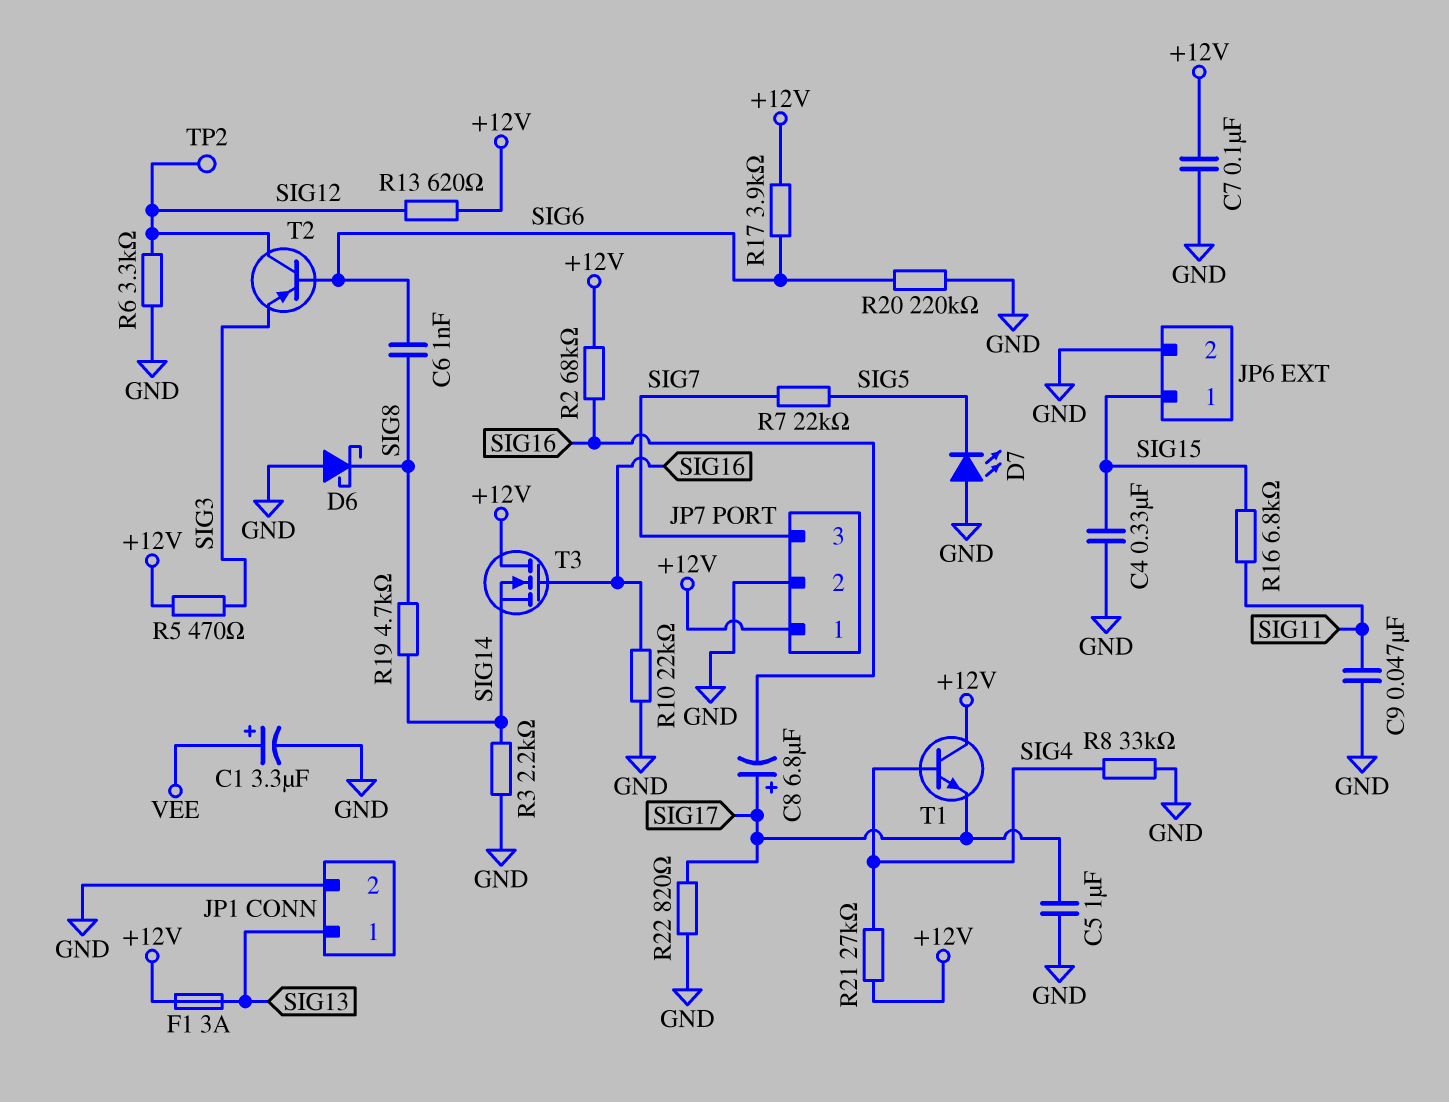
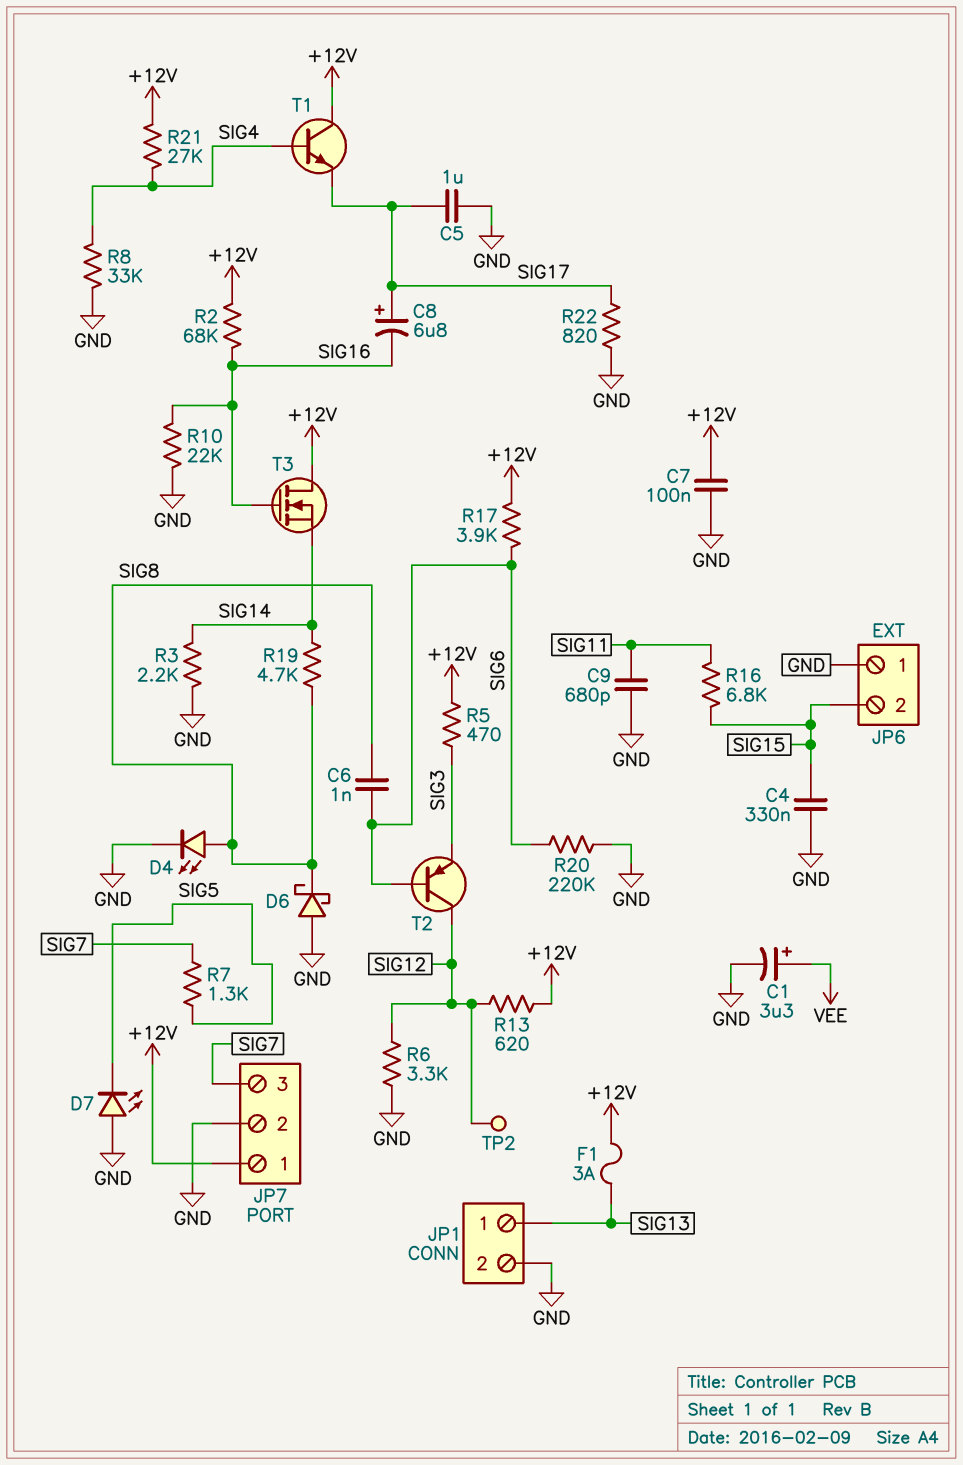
C9: 47nF (GND, SIG11) -> 680pF (GND, SIG11)
D4: none -> LED (A SIG8, K GND)
JP6 pin 1: SIG15 -> GND
JP6 pin 2: GND -> SIG15
R7: 22k (SIG5, SIG7) -> 1.3k (SIG5, SIG7)

